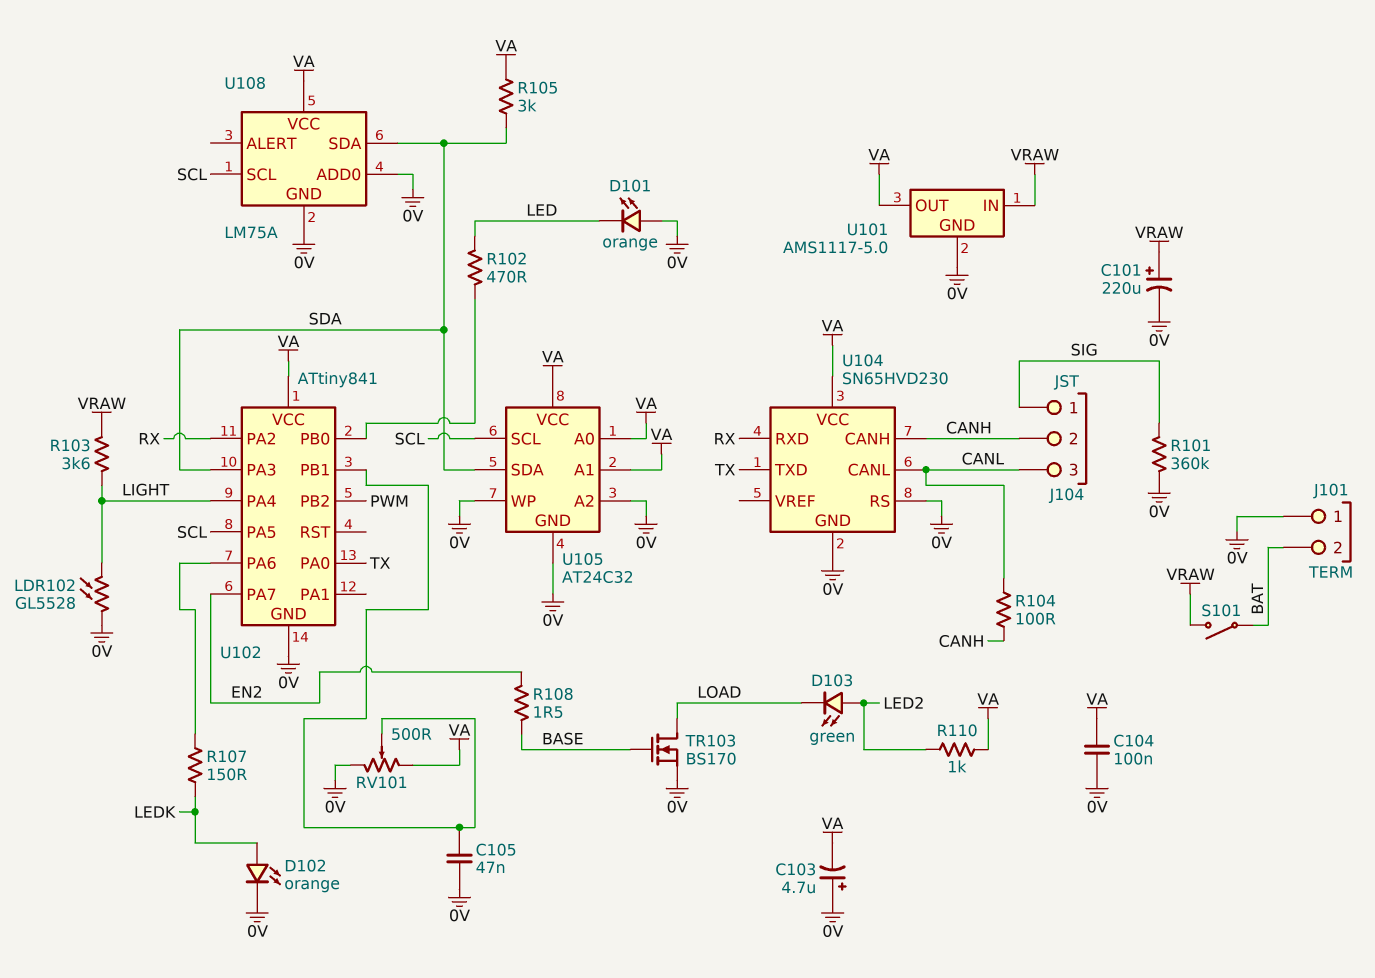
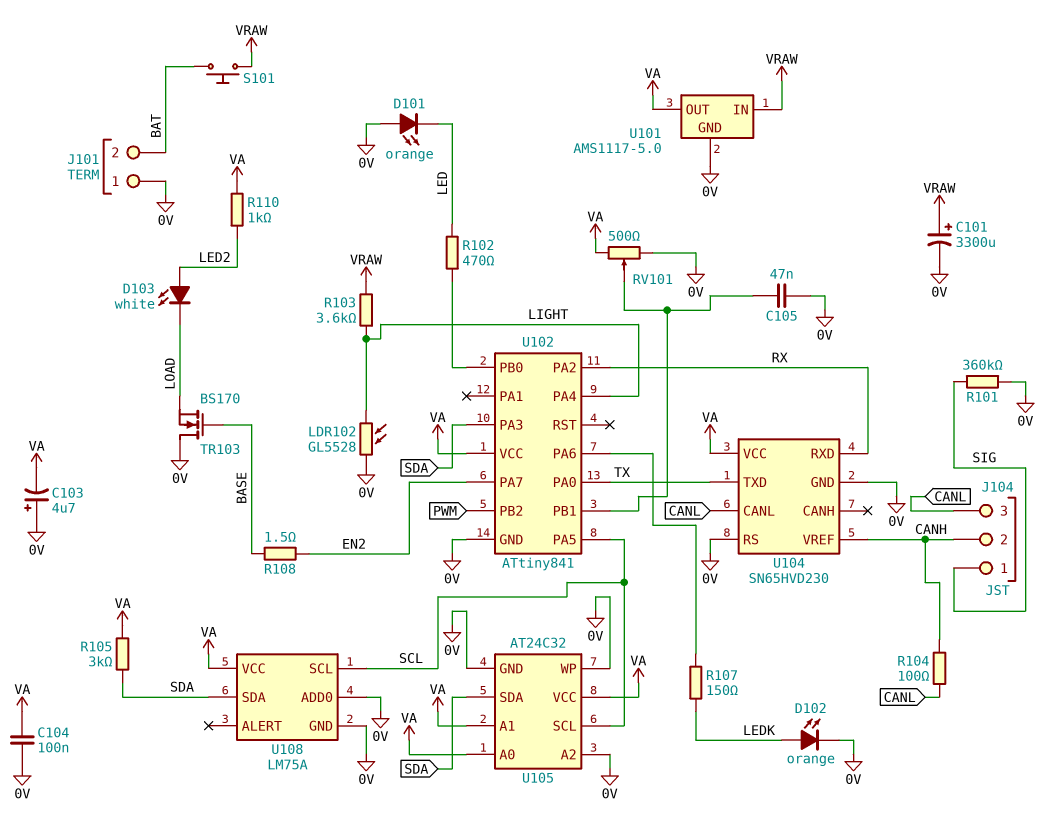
C101: 220uF (plus VRAW, minus 0V) -> 3300uF (plus VRAW, minus 0V)
D103: LED green (A LED2, K LOAD) -> LED white (A LED2, K LOAD)
S101: switch (BAT, VRAW) -> button (BAT, VRAW)
TR103: NMOS BS170 (G BASE, D LOAD, S 0V) -> NMOS BS170 (G BASE, D 0V, S LOAD)
U104 pin CANH: CANH -> none
U104 pin VREF: none -> CANH

